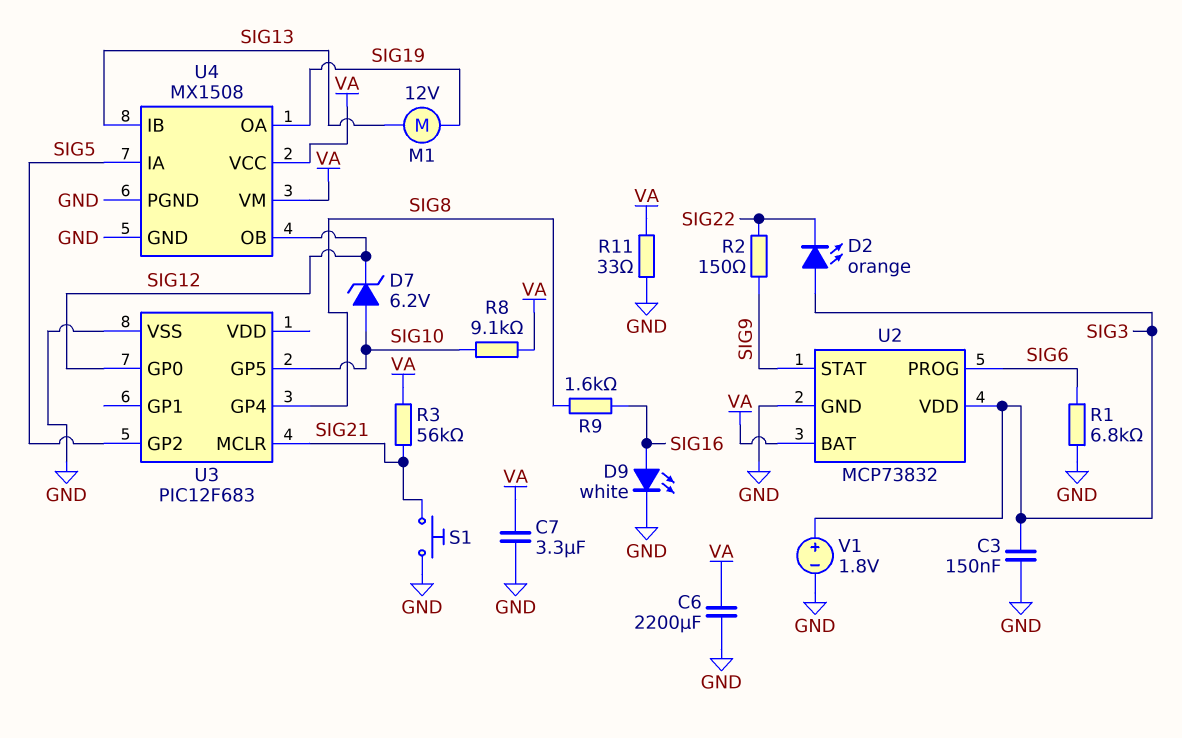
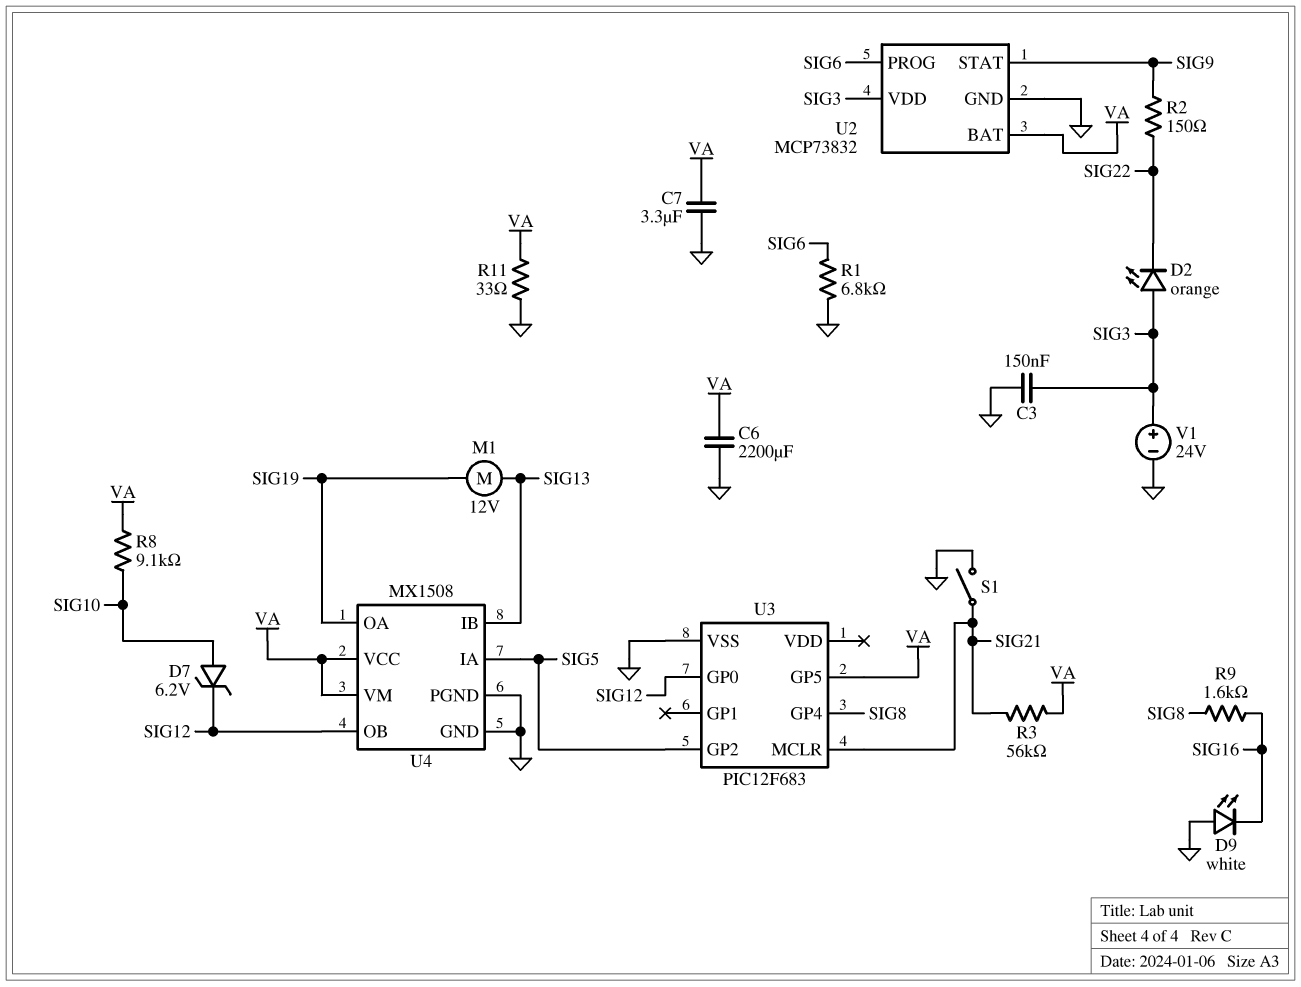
D9: LED white (A SIG16, K GND) -> LED white (A GND, K SIG16)
S1: button (GND, SIG21) -> switch (GND, SIG21)
U3 pin GP5: SIG10 -> VA
V1: 1.8V (plus SIG3, minus GND) -> 24V (plus SIG3, minus GND)

